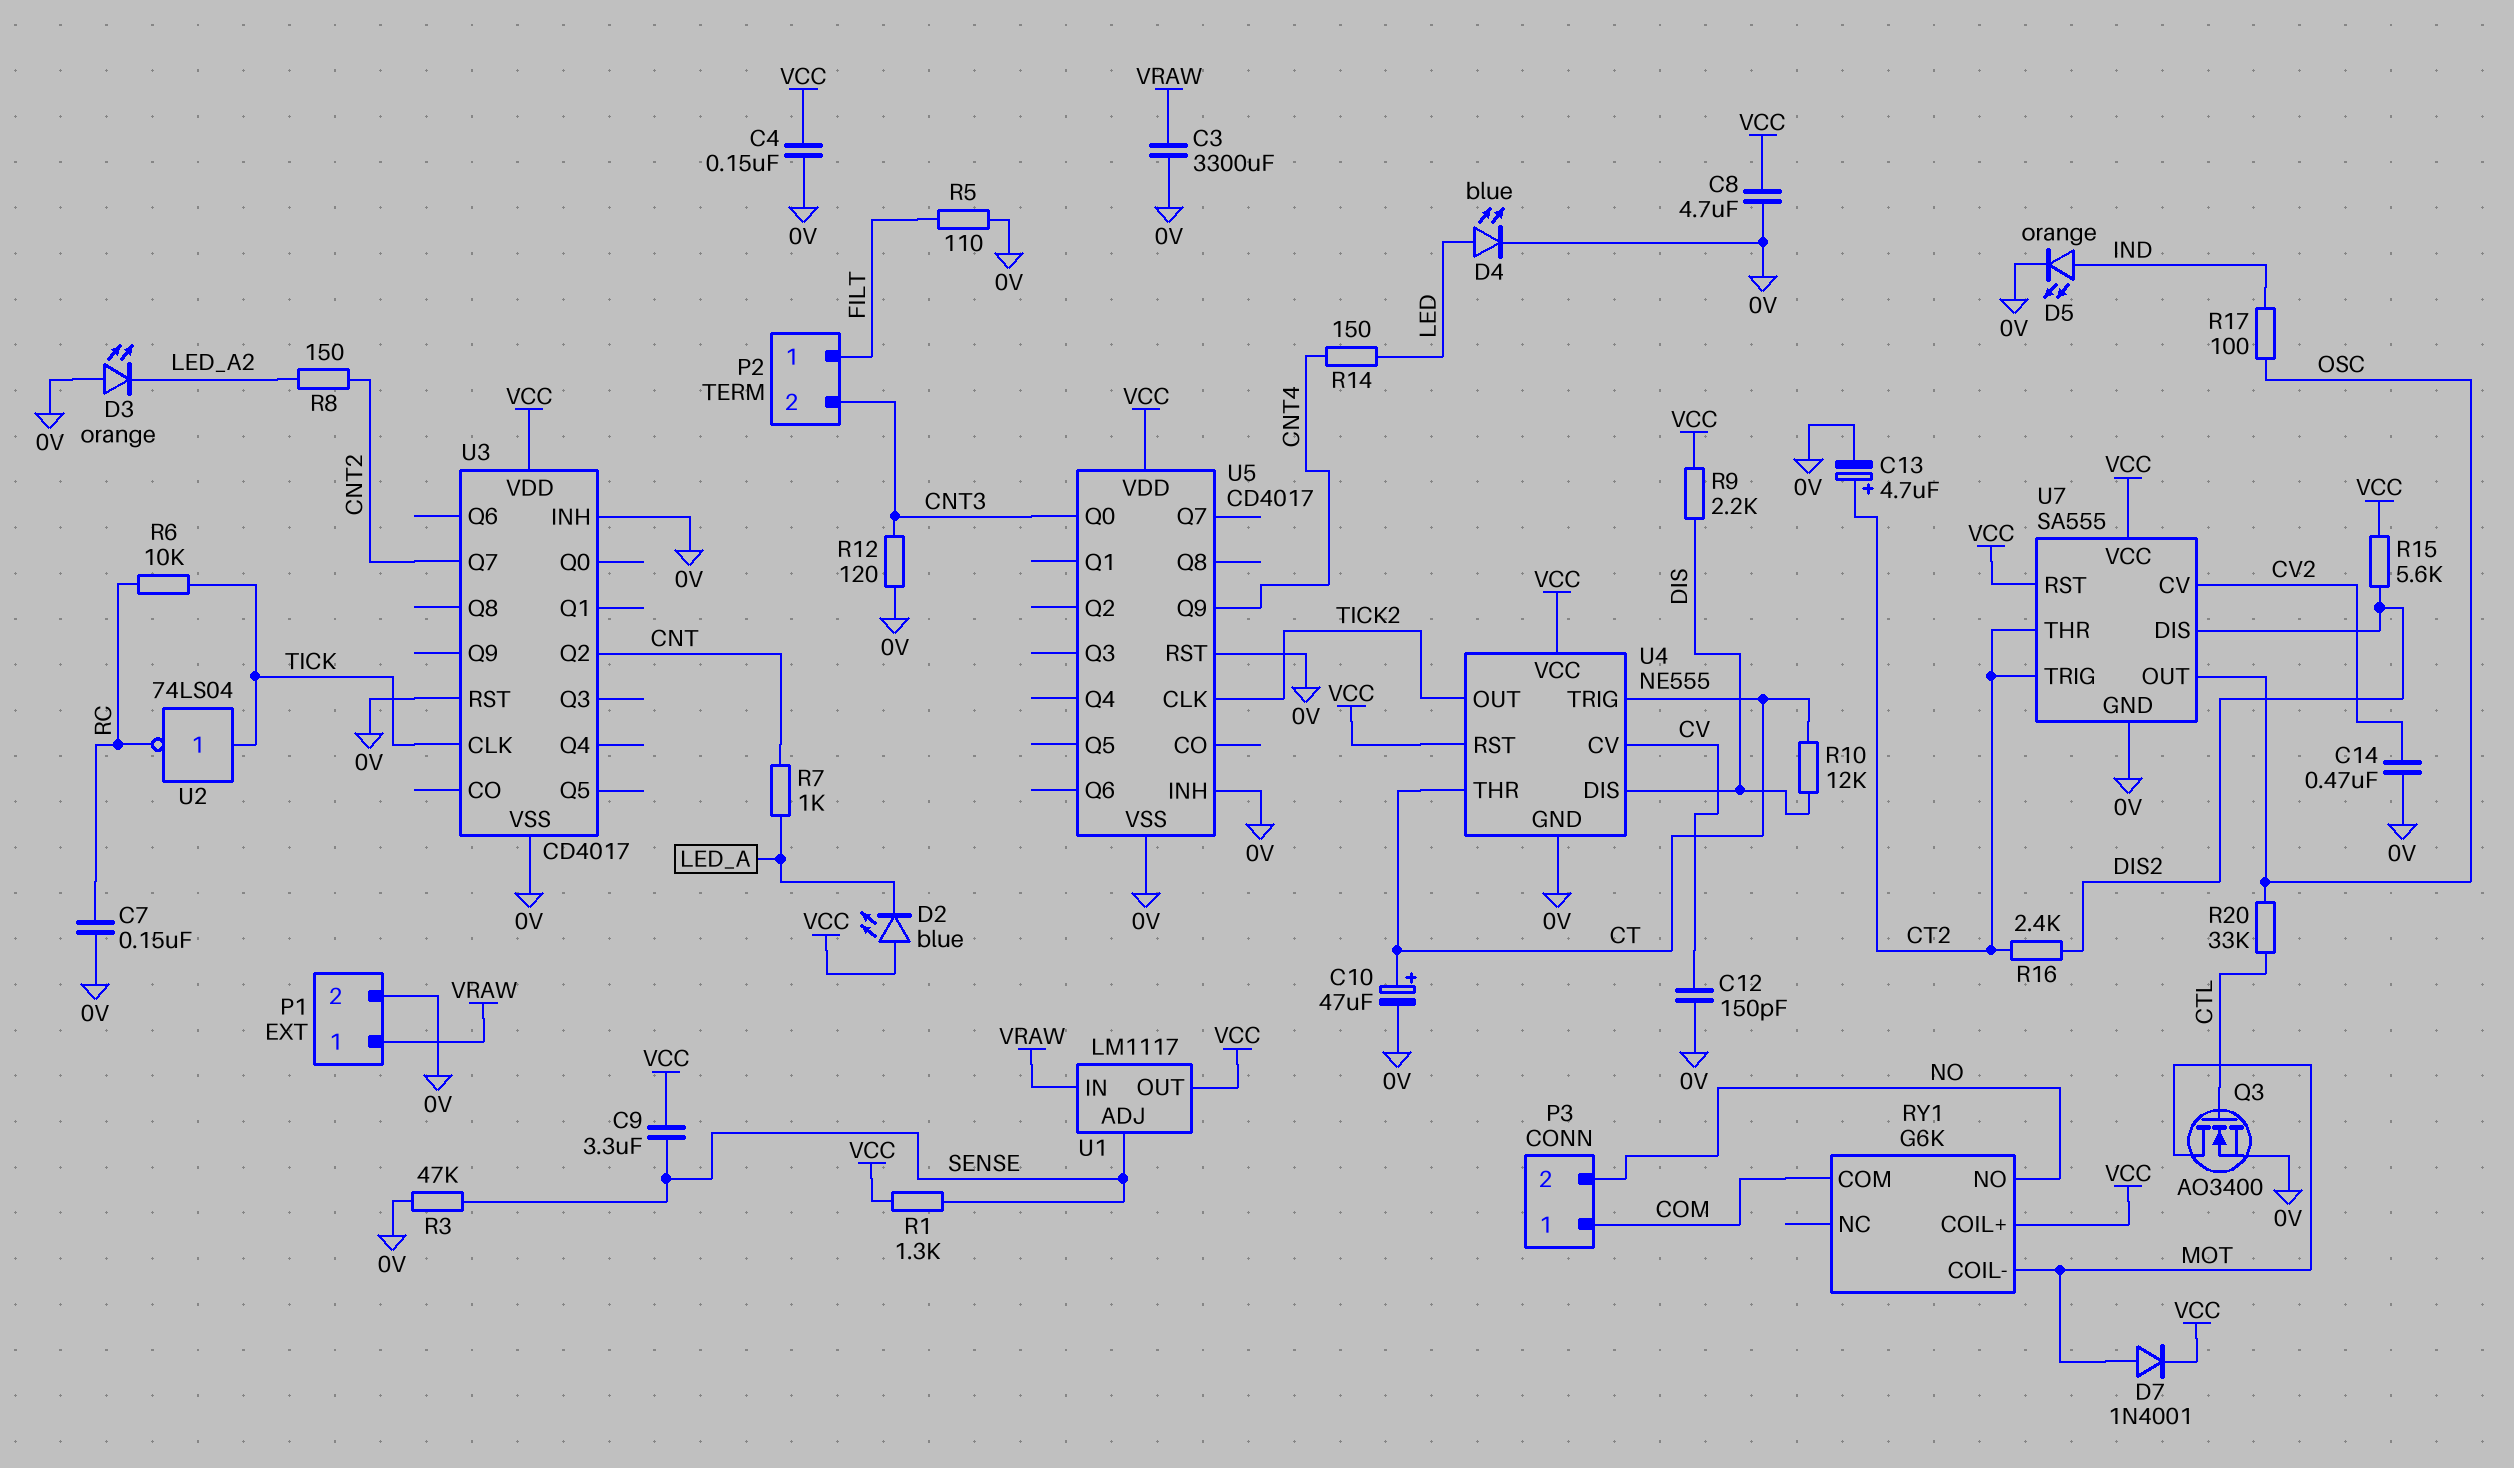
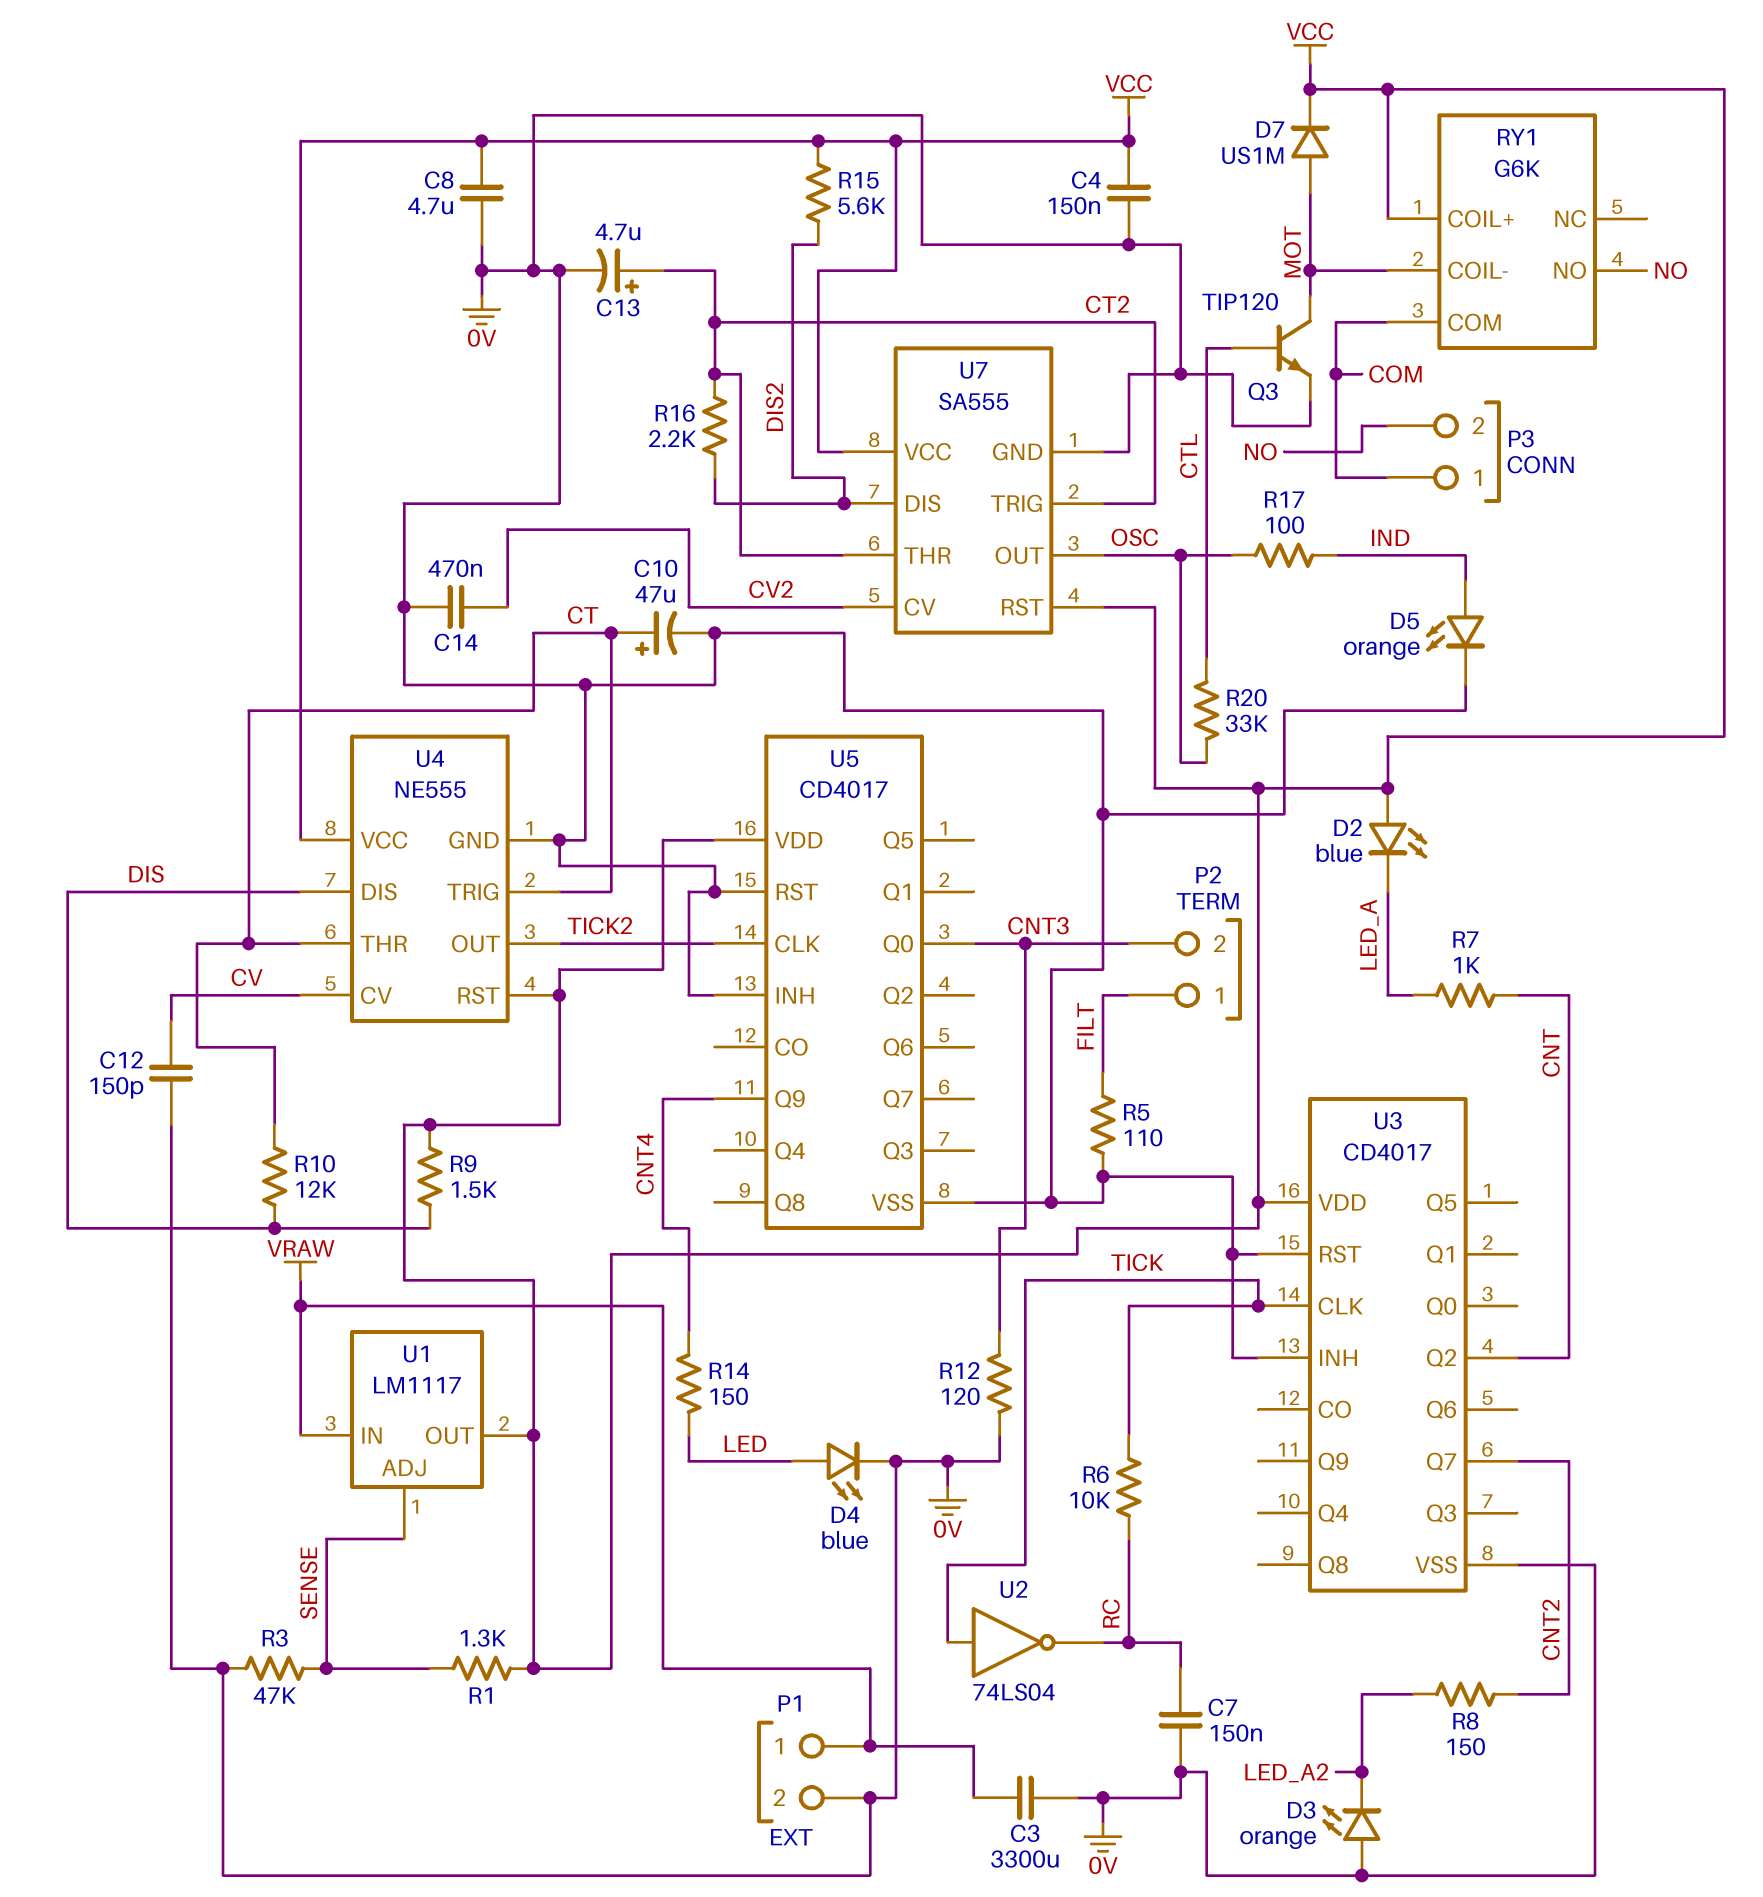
C9: 3.3uF (SENSE, VCC) -> none
D7: diode 1N4001 (A MOT, K VCC) -> diode US1M (A MOT, K VCC)
Q3: NMOS AO3400 (G CTL, D MOT, S 0V) -> NPN TIP120 (B CTL, C MOT, E 0V)
R9: 2.2k (DIS, VCC) -> 1.5k (DIS, VCC)
R16: 2.4k (CT2, DIS2) -> 2.2k (CT2, DIS2)

